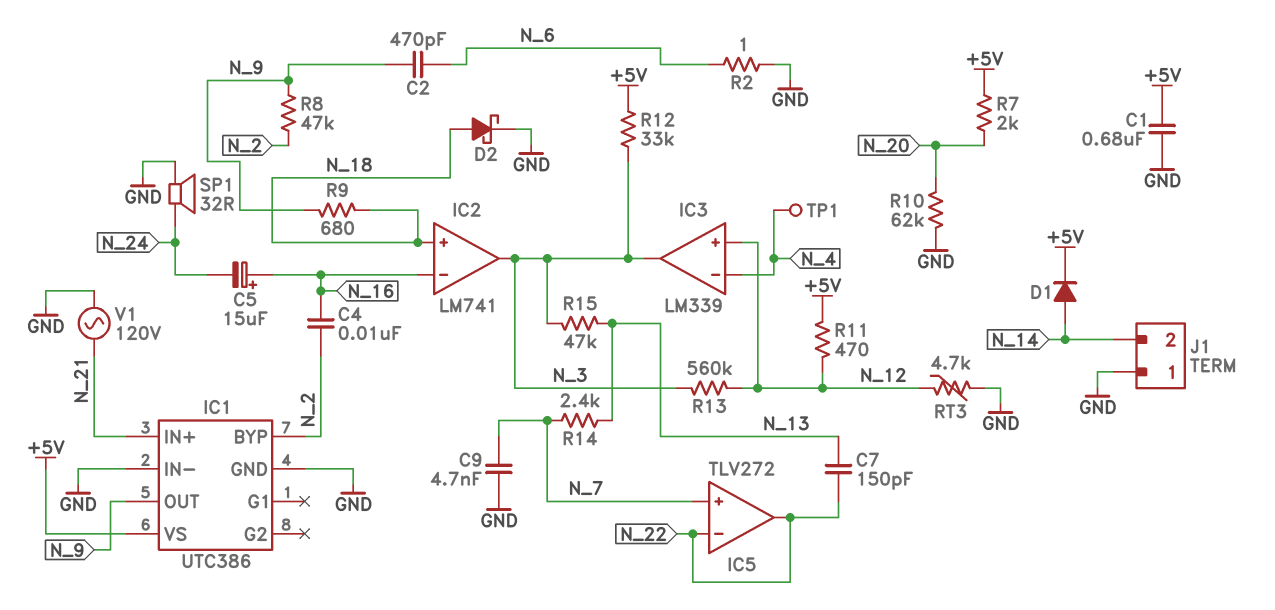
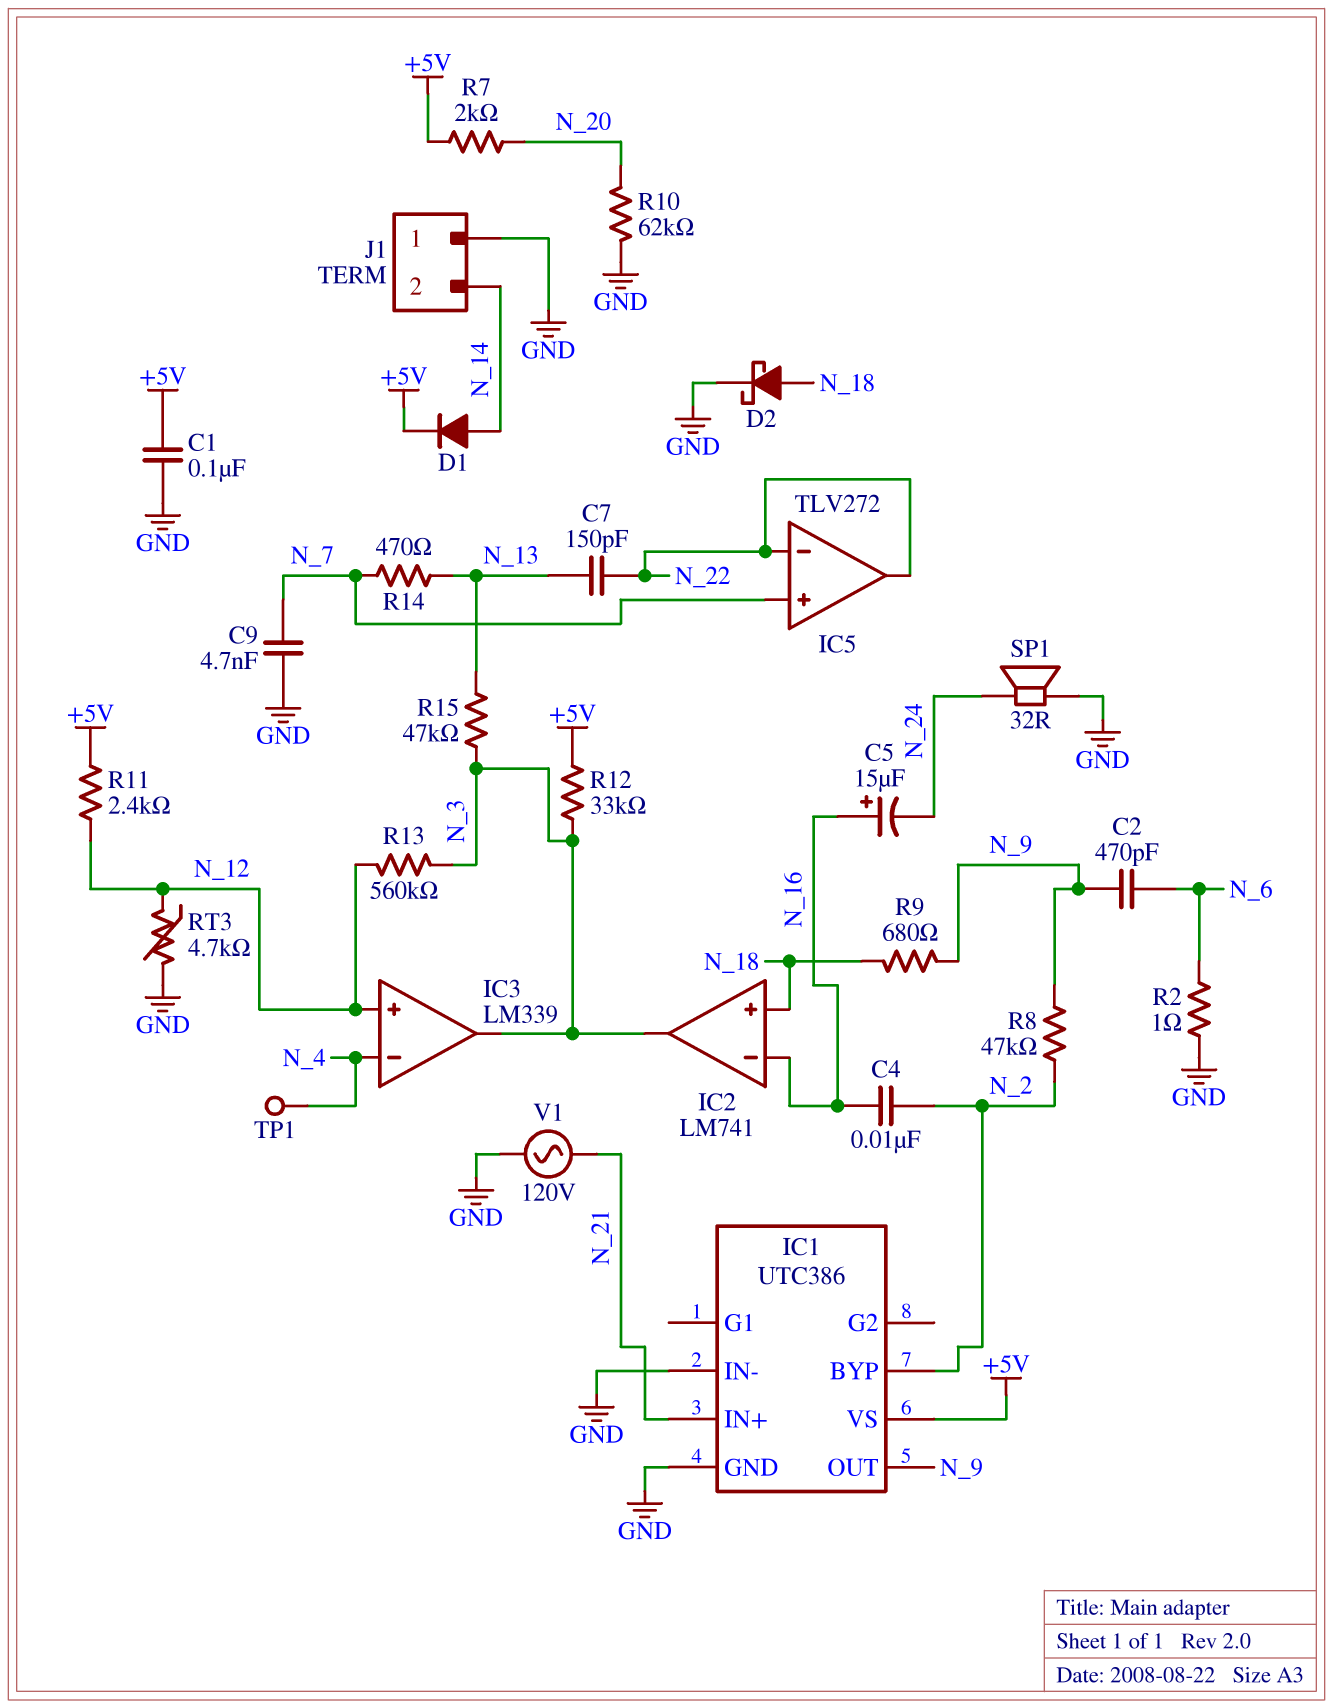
C1: 680nF (+5V, GND) -> 100nF (+5V, GND)
R11: 470 (+5V, N_12) -> 2.4k (+5V, N_12)
R14: 2.4k (N_7, N_13) -> 470 (N_7, N_13)

